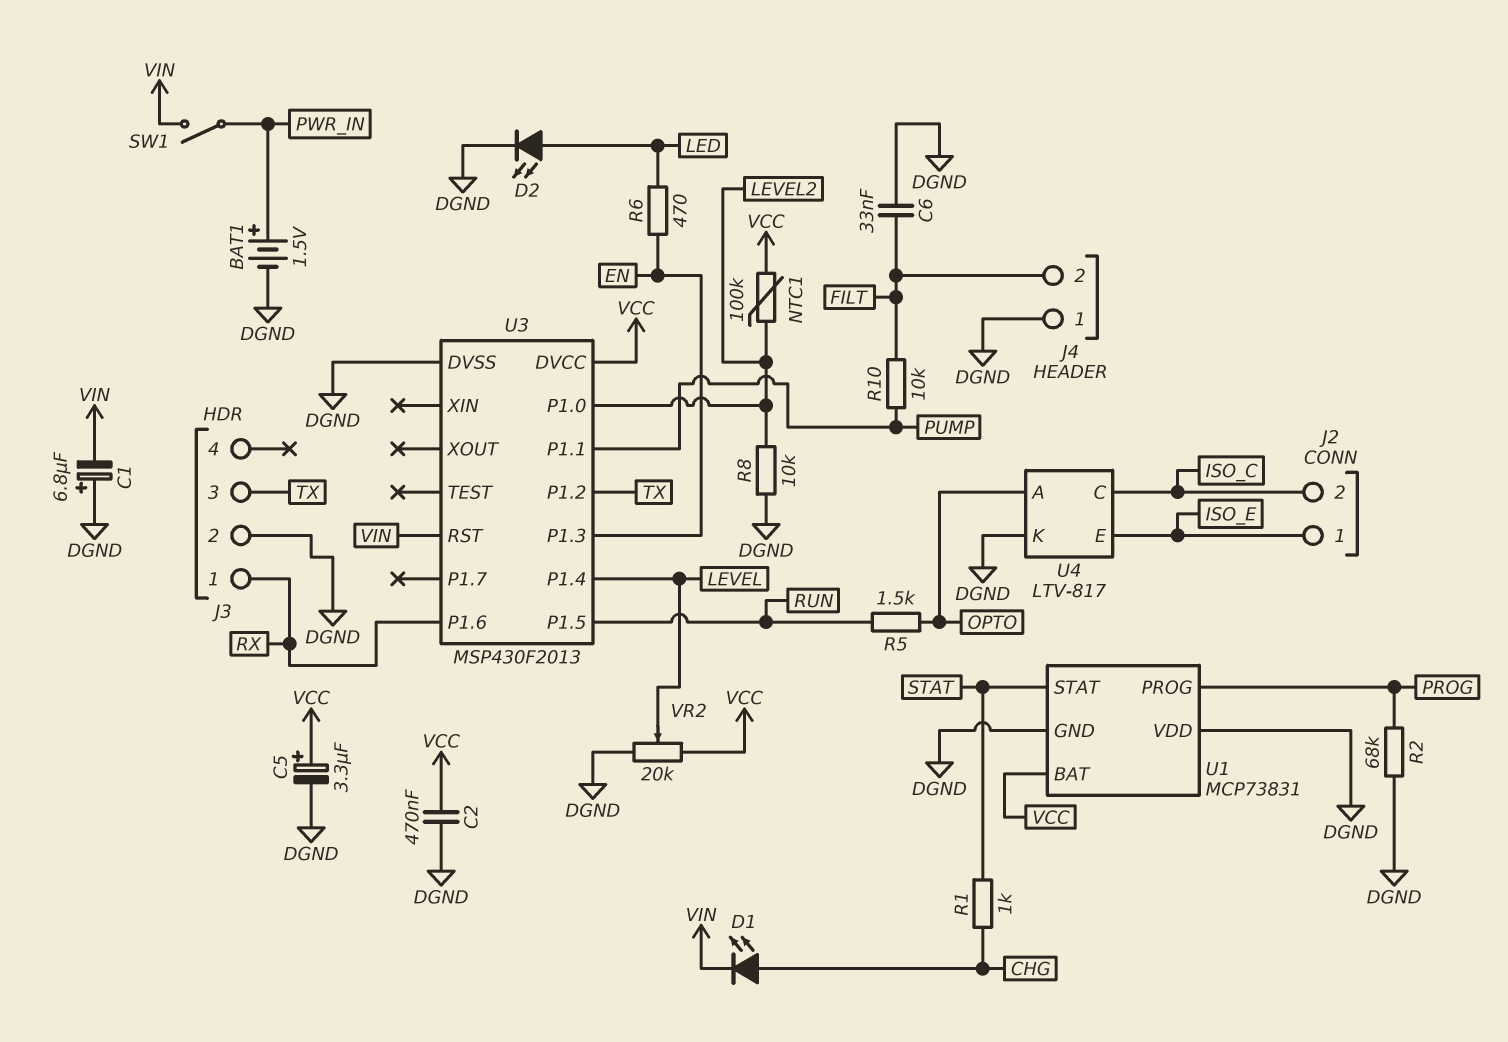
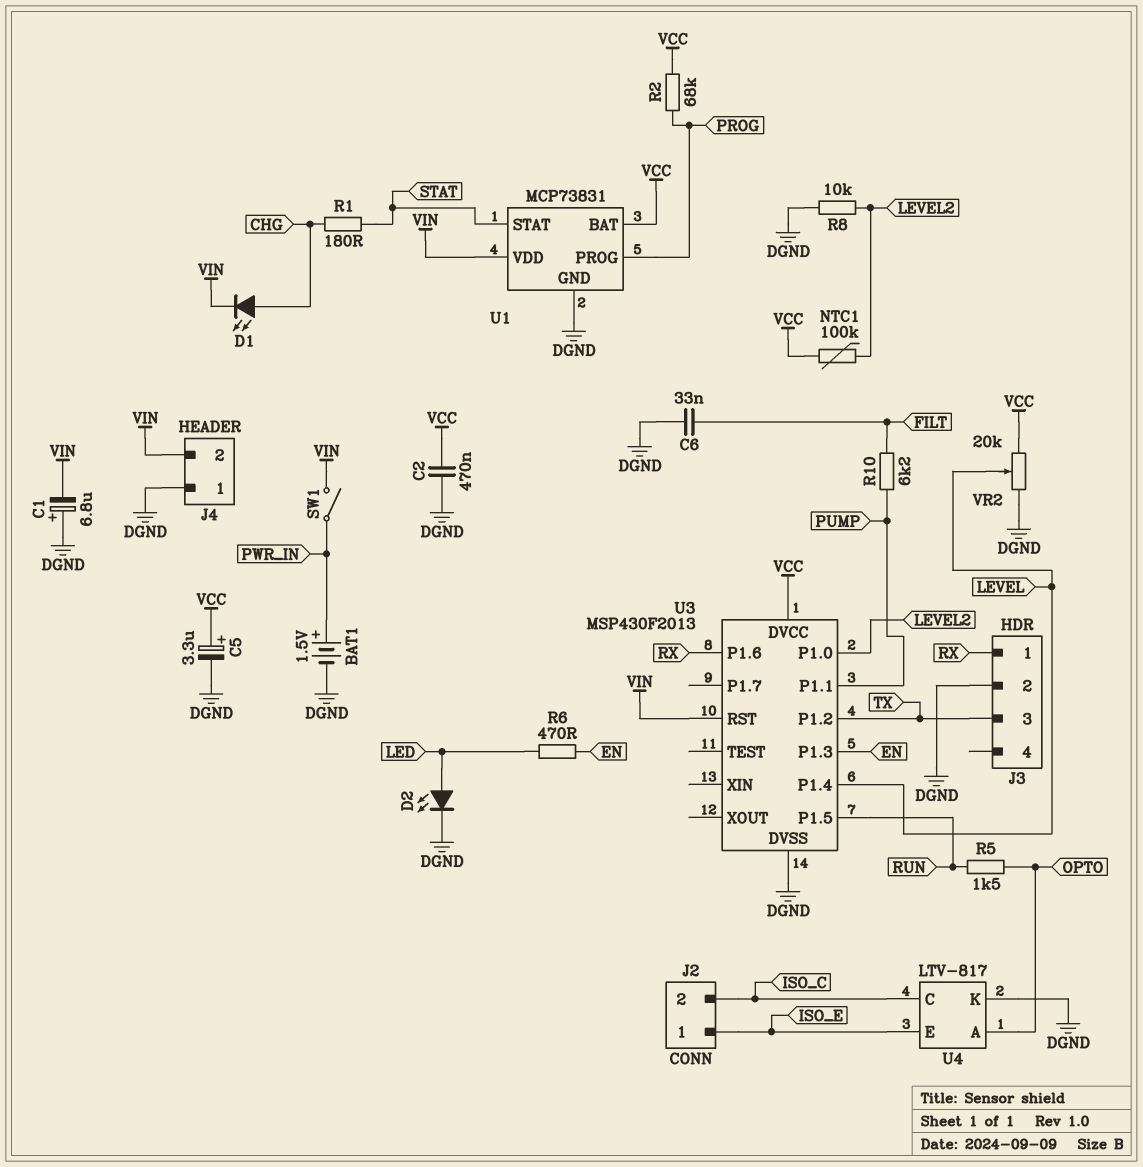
J4 pin 2: FILT -> VIN
R1: 1k (CHG, STAT) -> 180 (CHG, STAT)
R2: 68k (DGND, PROG) -> 68k (PROG, VCC)
R10: 10k (FILT, PUMP) -> 6.2k (FILT, PUMP)
U1 pin VDD: DGND -> VIN

